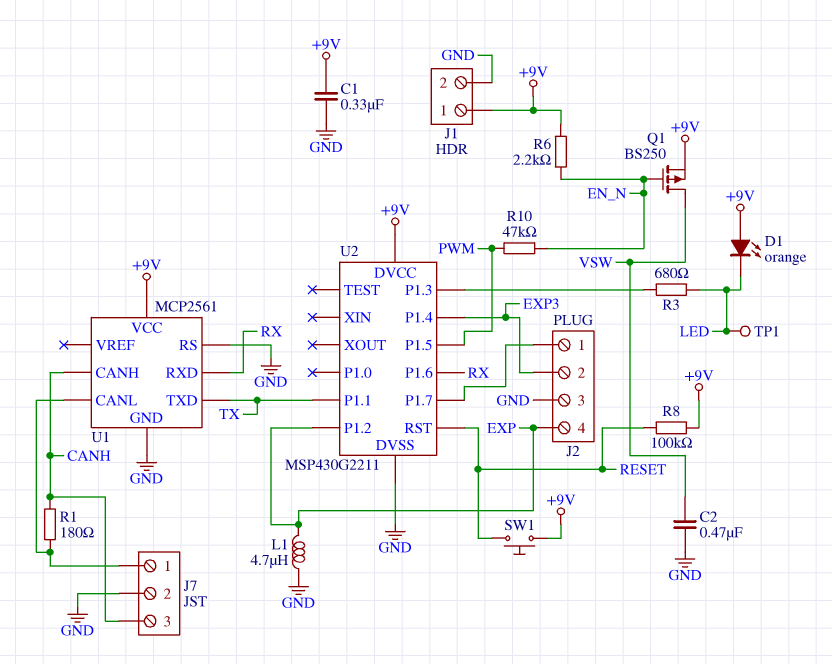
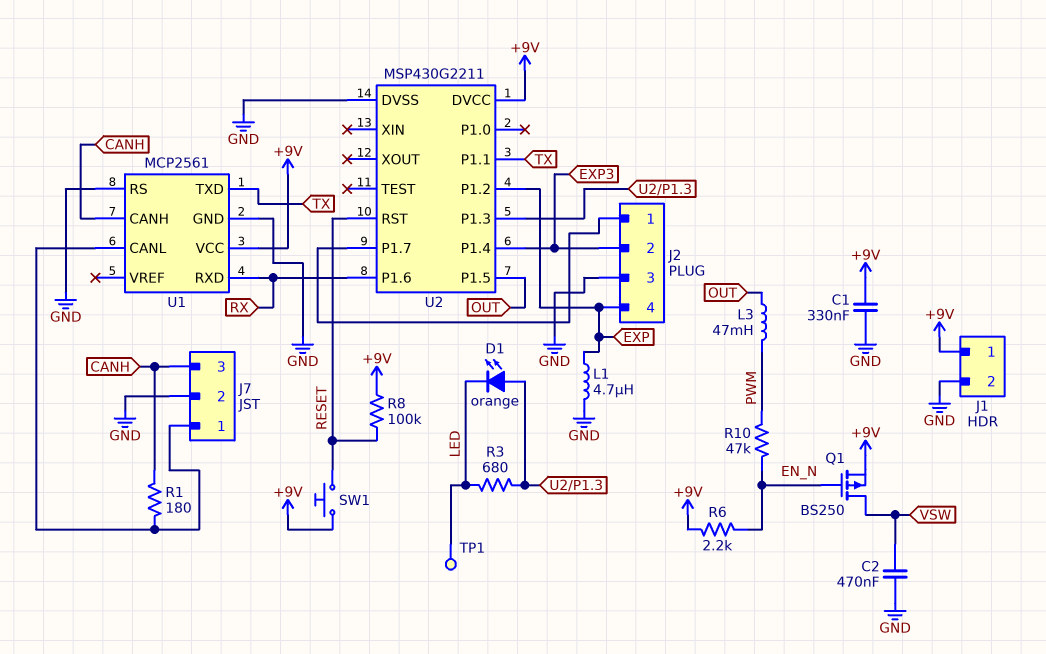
D1: LED orange (A +9V, K LED) -> LED orange (A U2/P1.3, K LED)
L3: none -> 47mH (OUT, PWM)
U2 pin P1.5: PWM -> OUT

